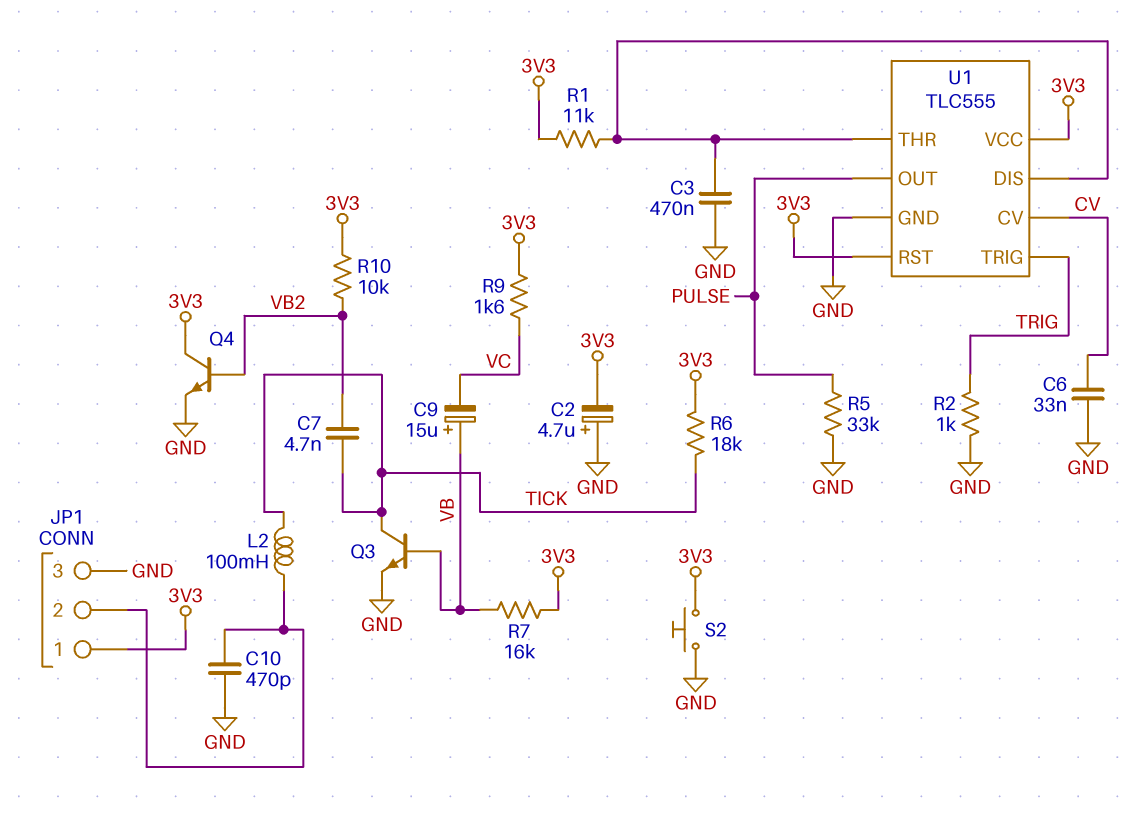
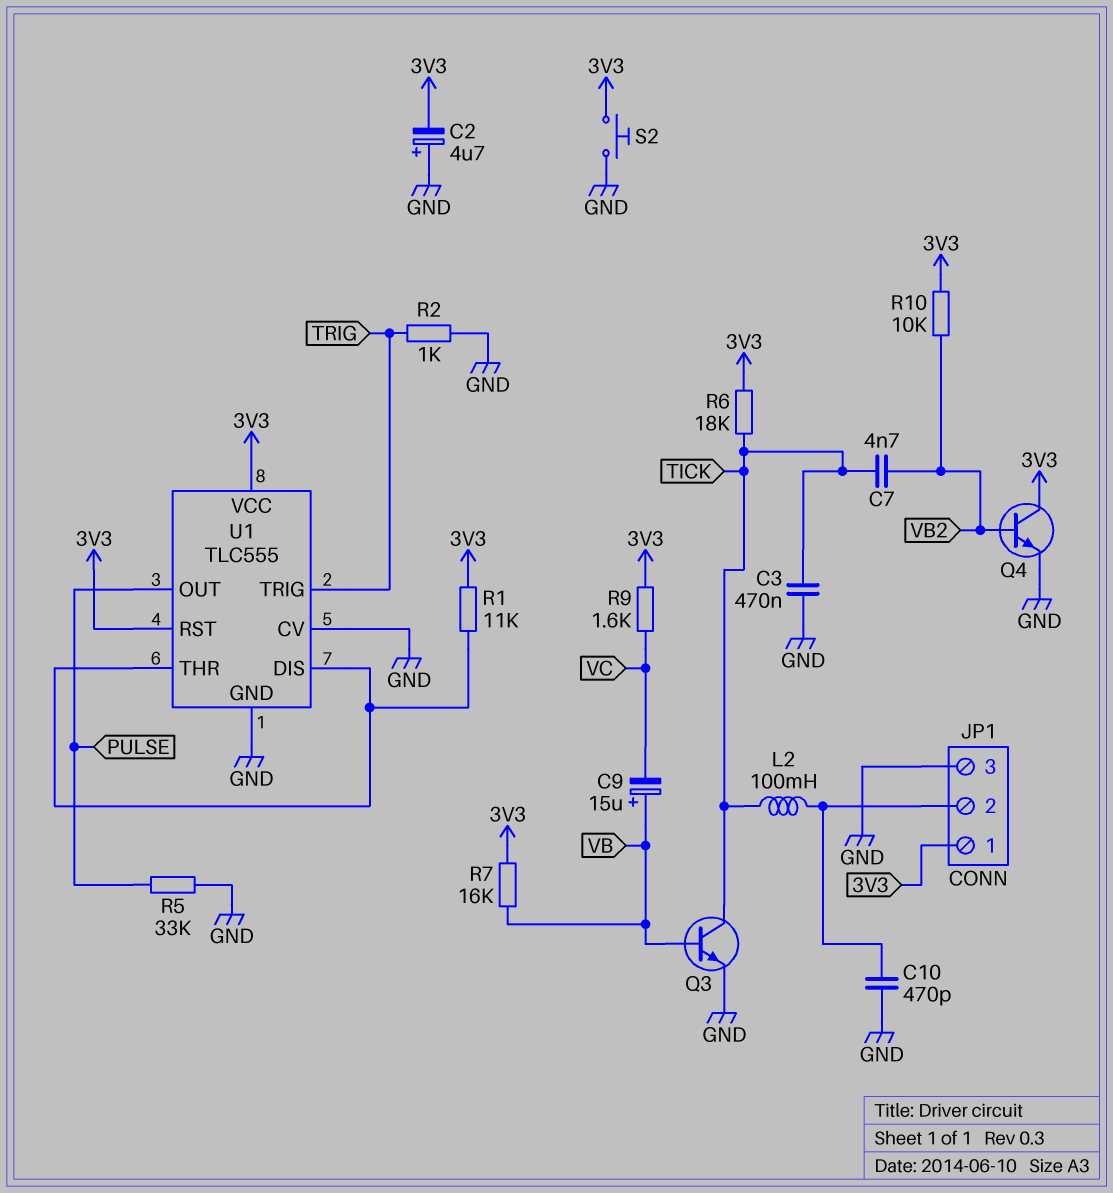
C3: 470nF (GND, U1/DIS) -> 470nF (GND, TICK)
C6: 33nF (CV, GND) -> none
U1 pin CV: CV -> GND

